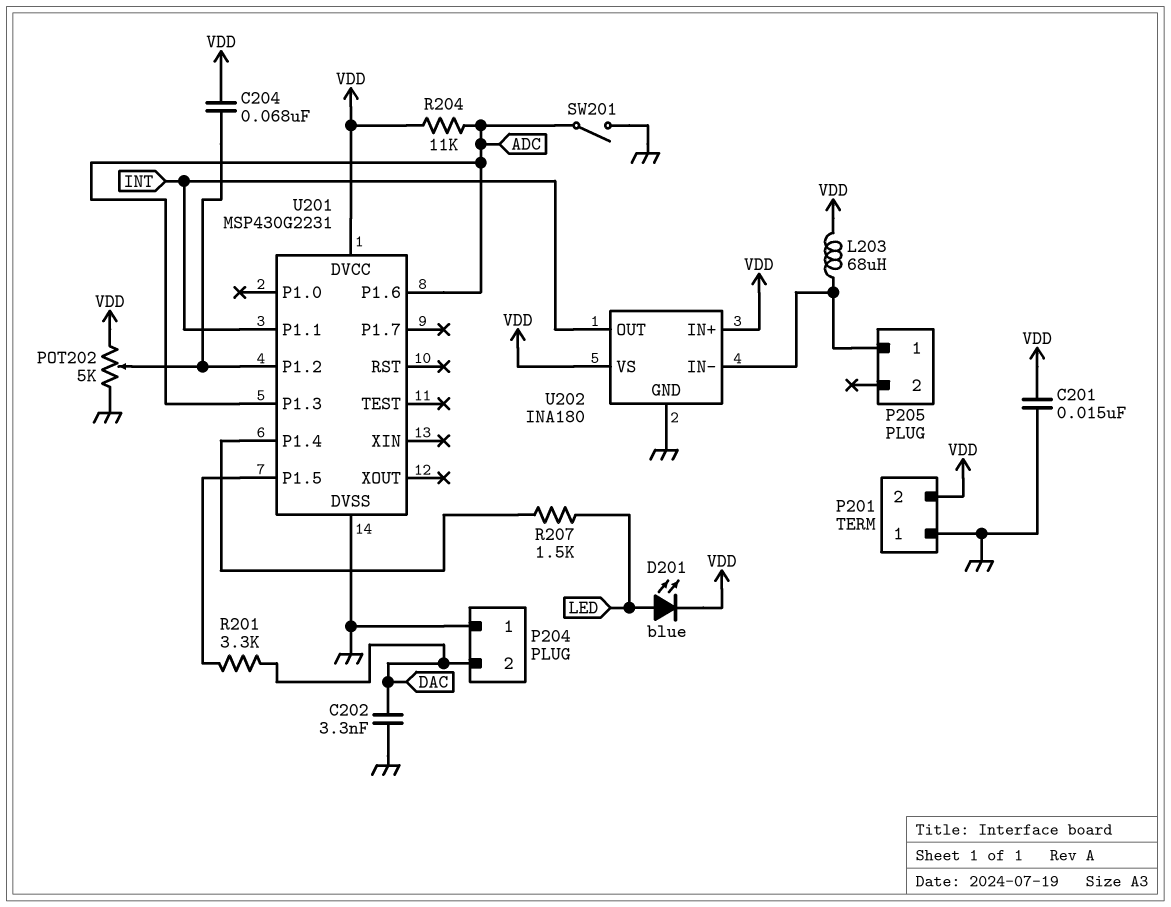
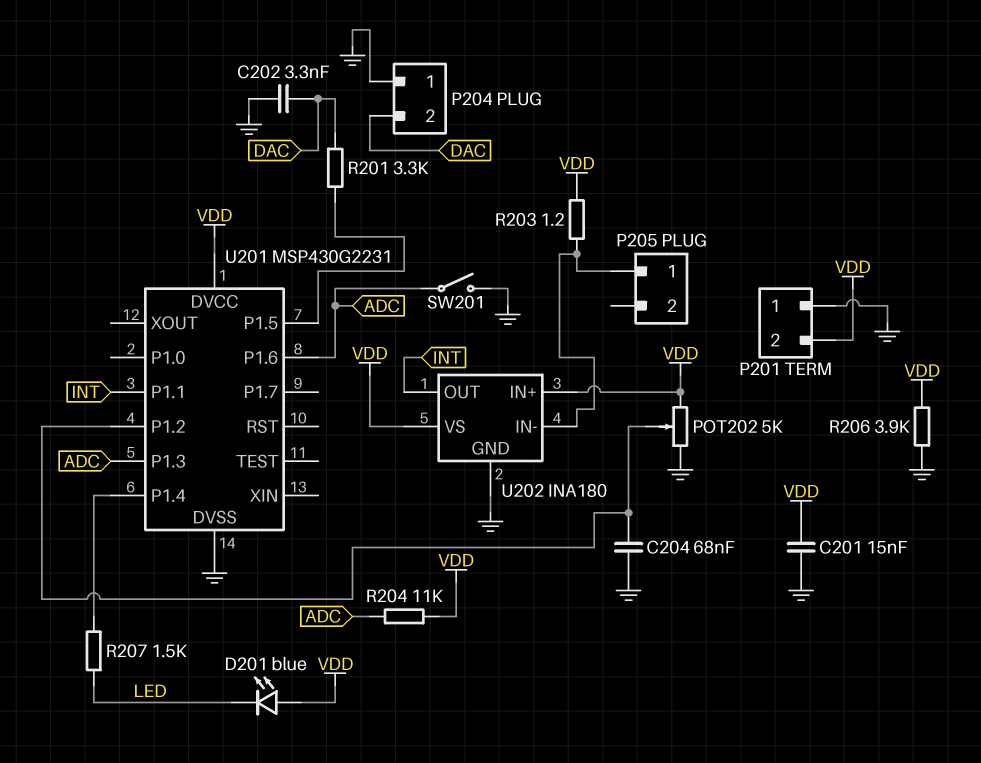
C204: 68nF (U201/P1.2, VDD) -> 68nF (GND, U201/P1.2)
D201: LED blue (A LED, K VDD) -> LED blue (A VDD, K LED)
L203: 68uH (P205/1, VDD) -> none
R203: none -> 1.2 (P205/1, VDD)
R206: none -> 3.9k (GND, VDD)

